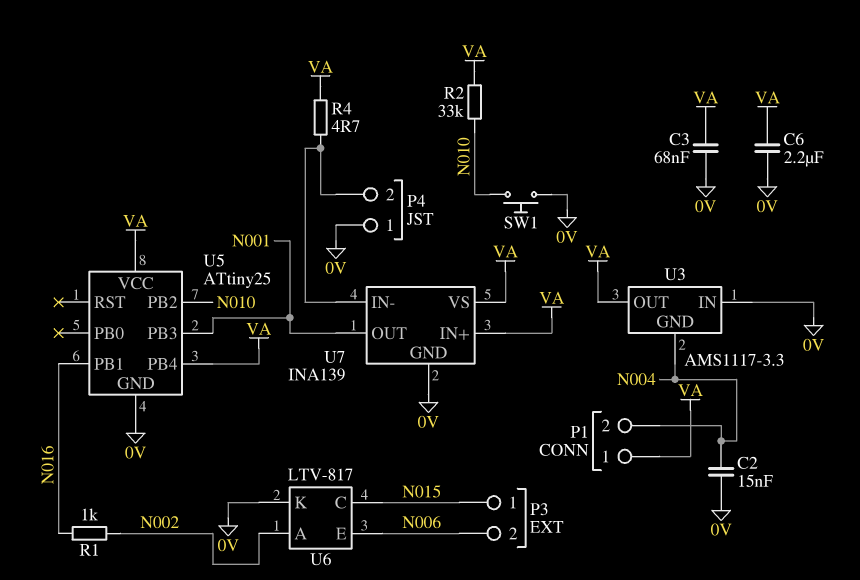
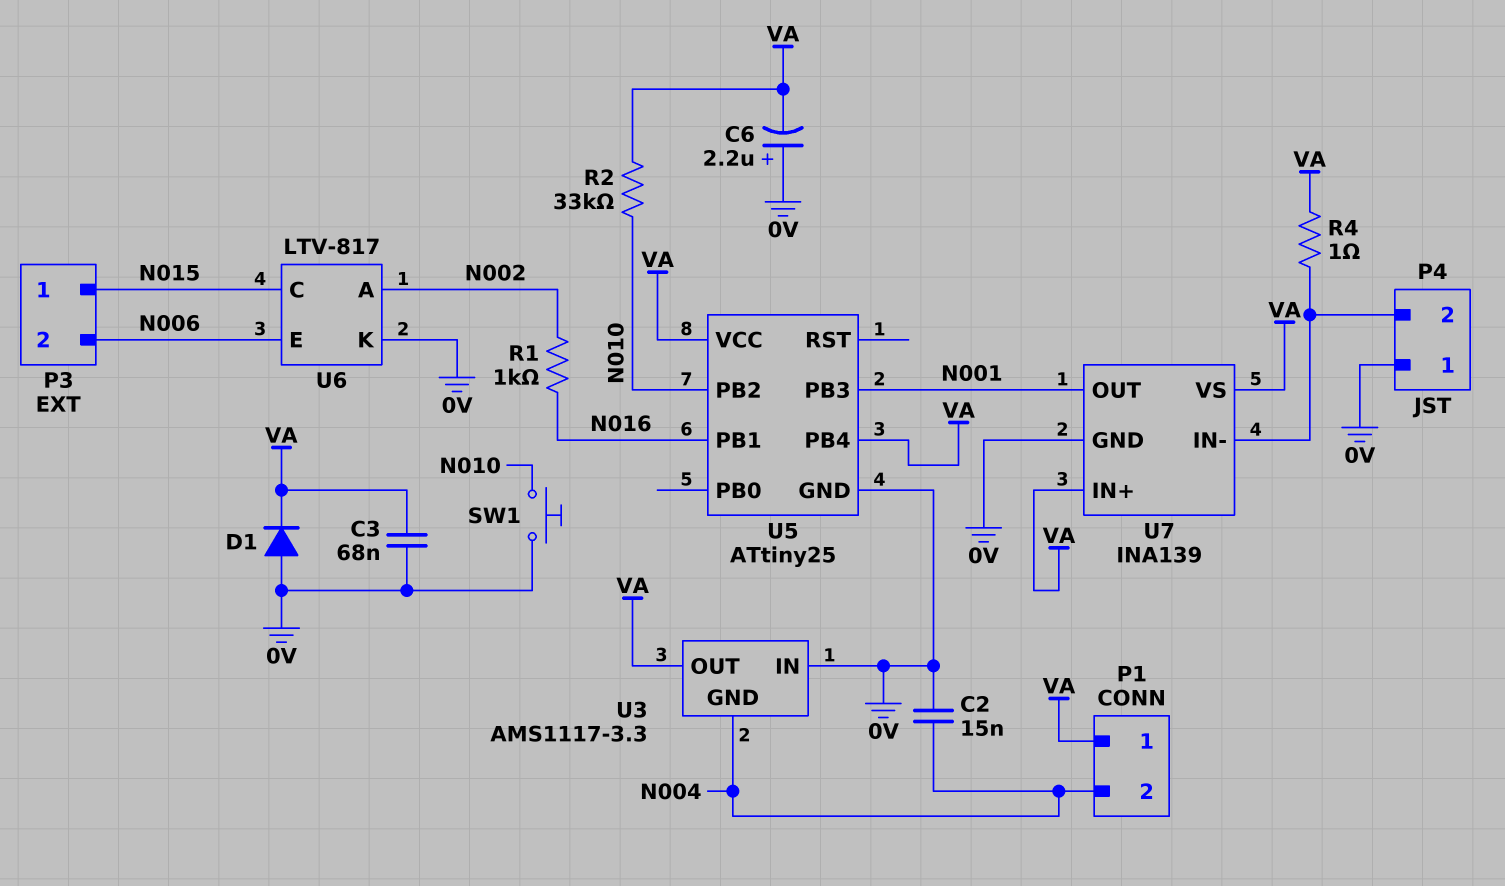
C6: 2.2uF (0V, VA) -> 2.2uF (plus 0V, minus VA)
D1: none -> diode (A 0V, K VA)
R4: 4.7 (P4/2, VA) -> 1 (P4/2, VA)

